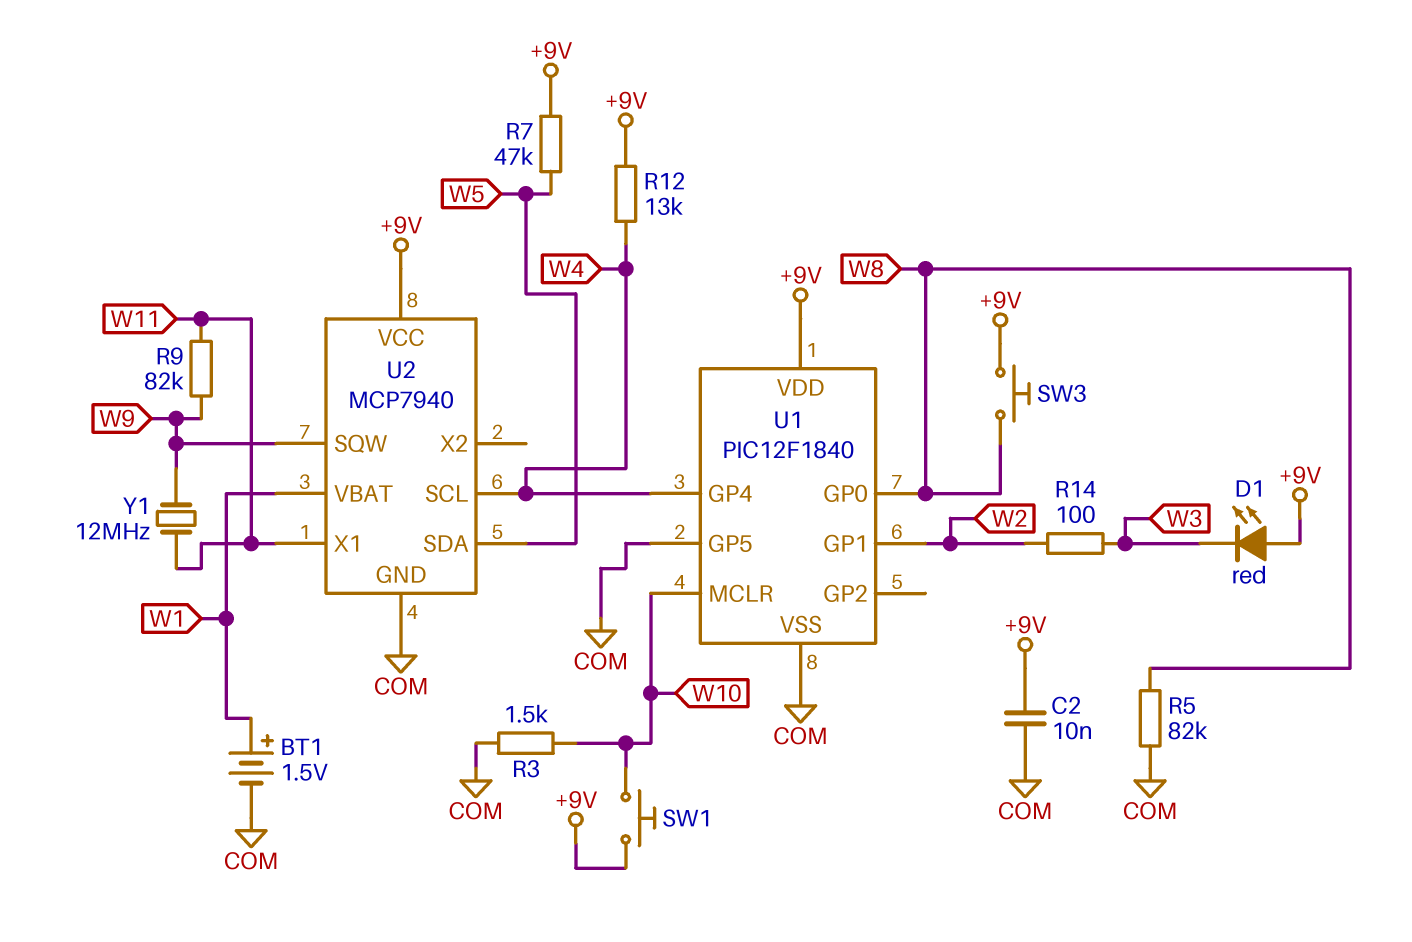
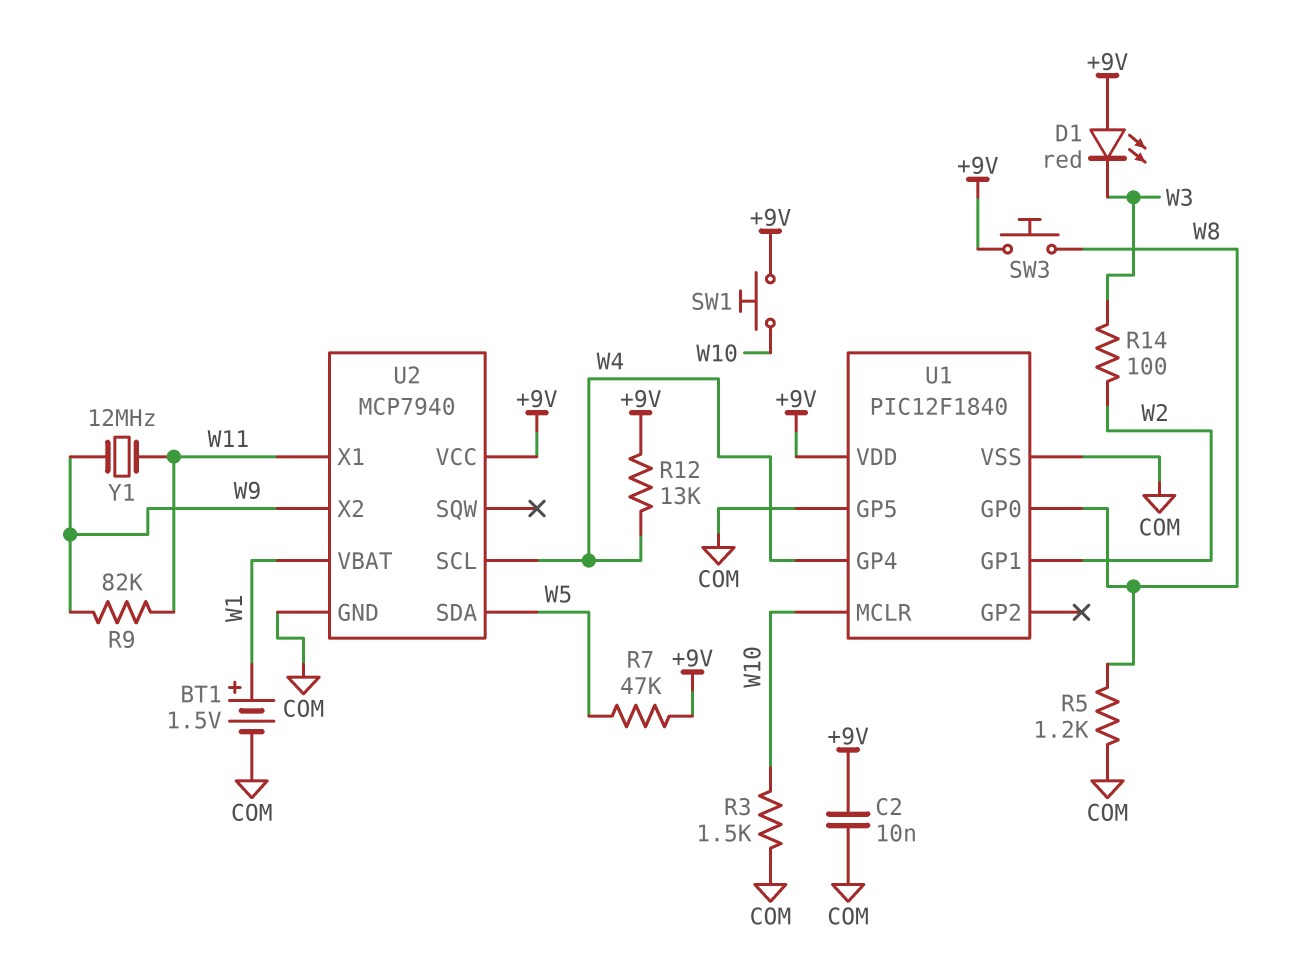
R5: 82k (COM, W8) -> 1.2k (COM, W8)
U2 pin SQW: W9 -> none
U2 pin X2: none -> W9

